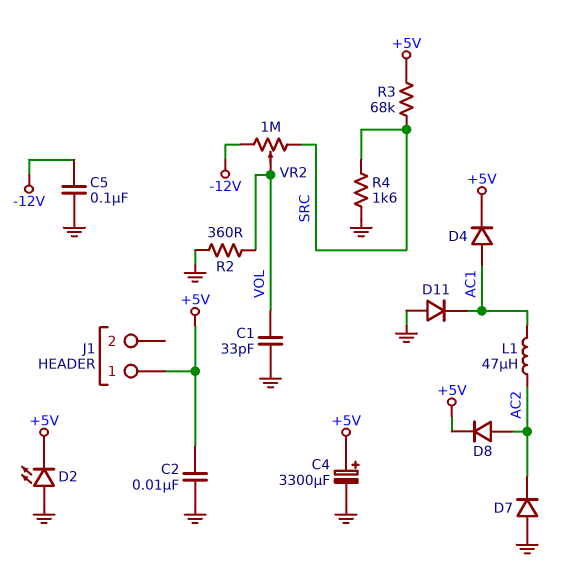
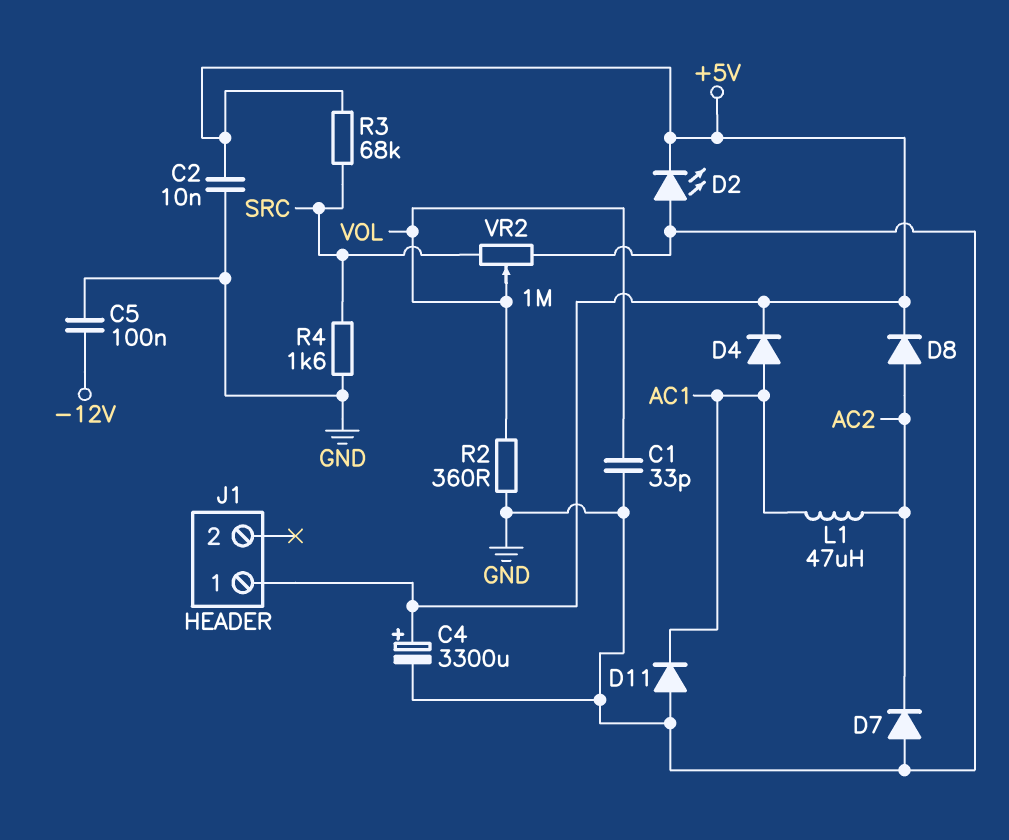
VR2: 1M (-12V, SRC, wiper VOL) -> 1M (GND, SRC, wiper VOL)

